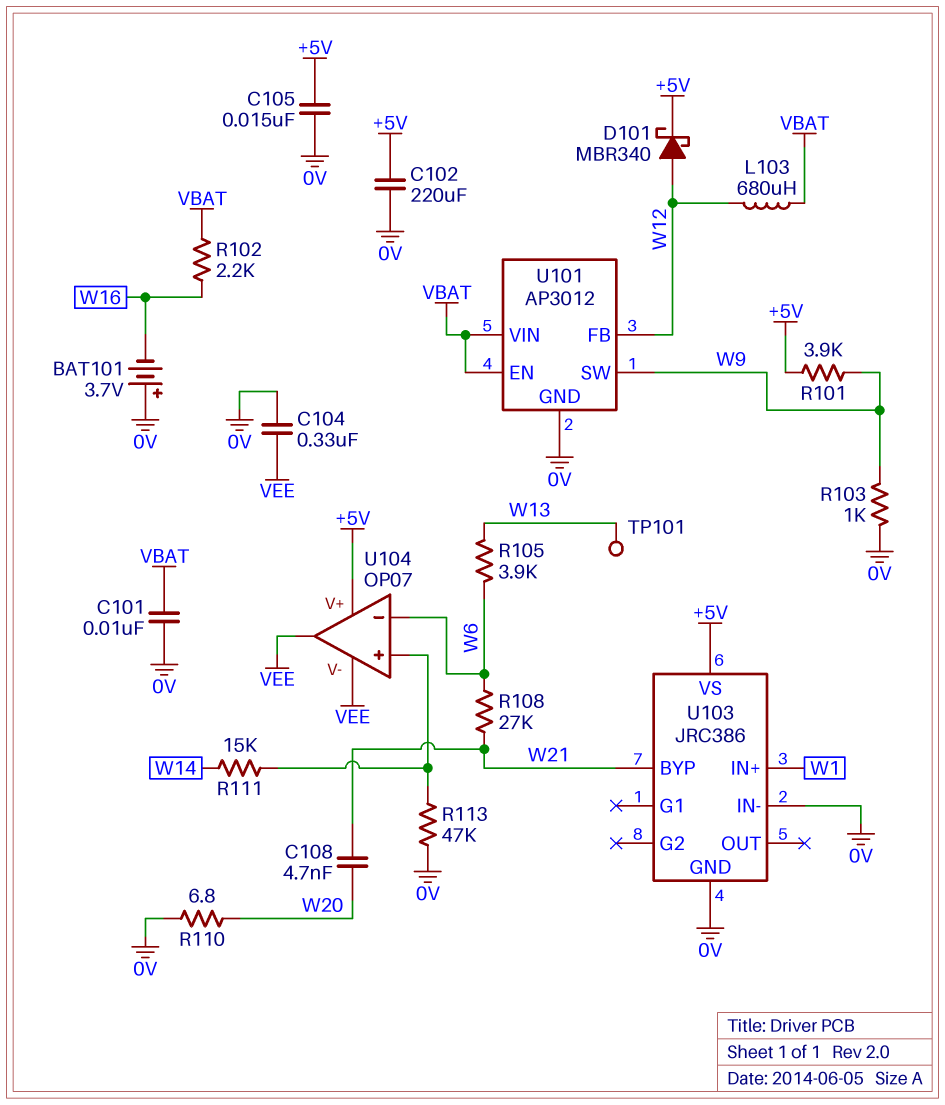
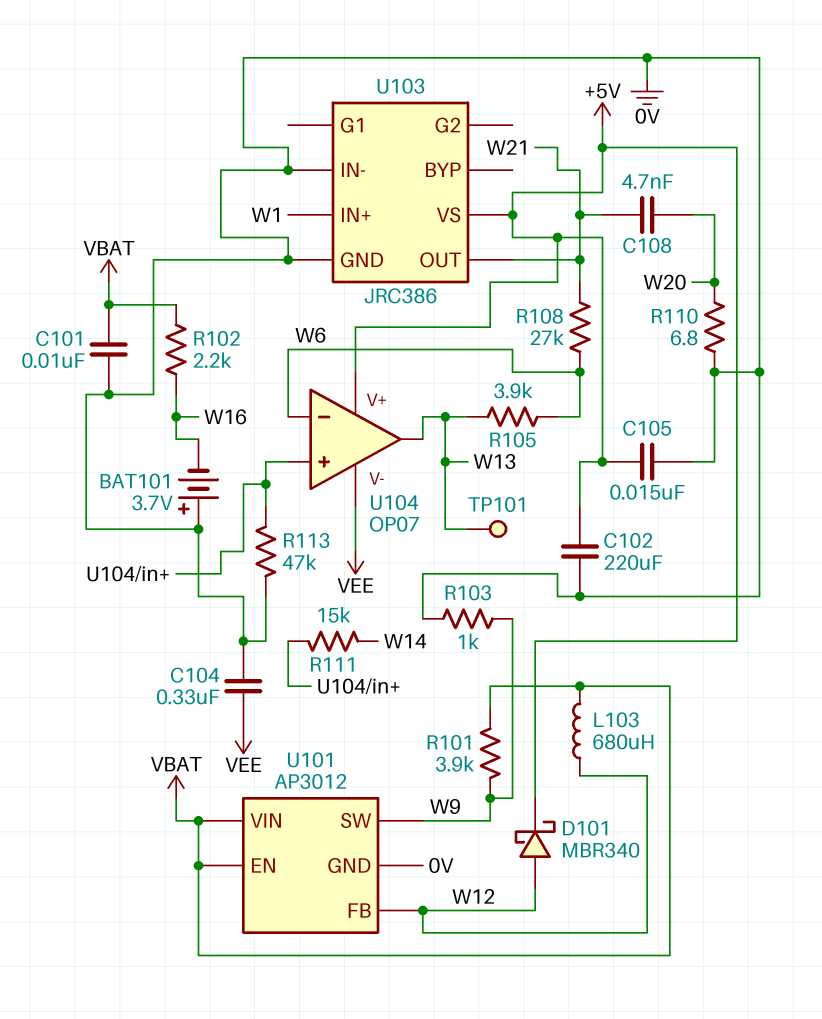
R101: 3.9k (+5V, W9) -> 3.9k (VBAT, W9)
U103 pin BYP: W21 -> none
U103 pin OUT: none -> W21
U104 pin out: VEE -> W13

